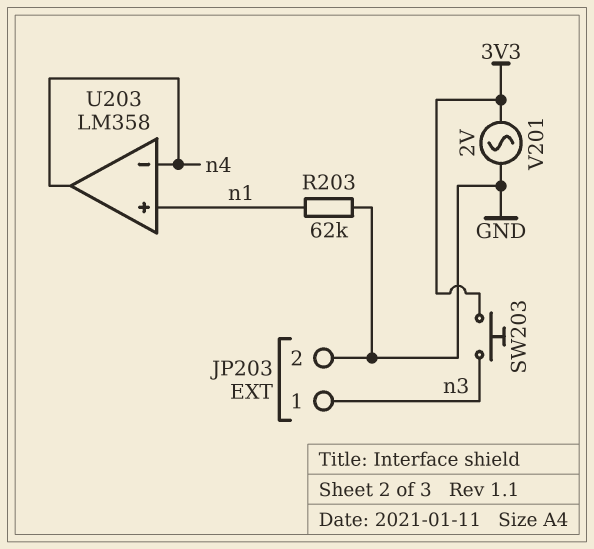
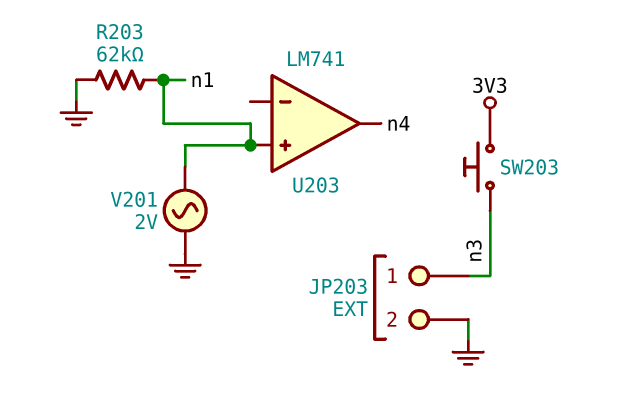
U203: LM358 -> LM741
U203 pin in-: n4 -> none
V201: AC 2V (3V3, GND) -> AC 2V (GND, n1)

